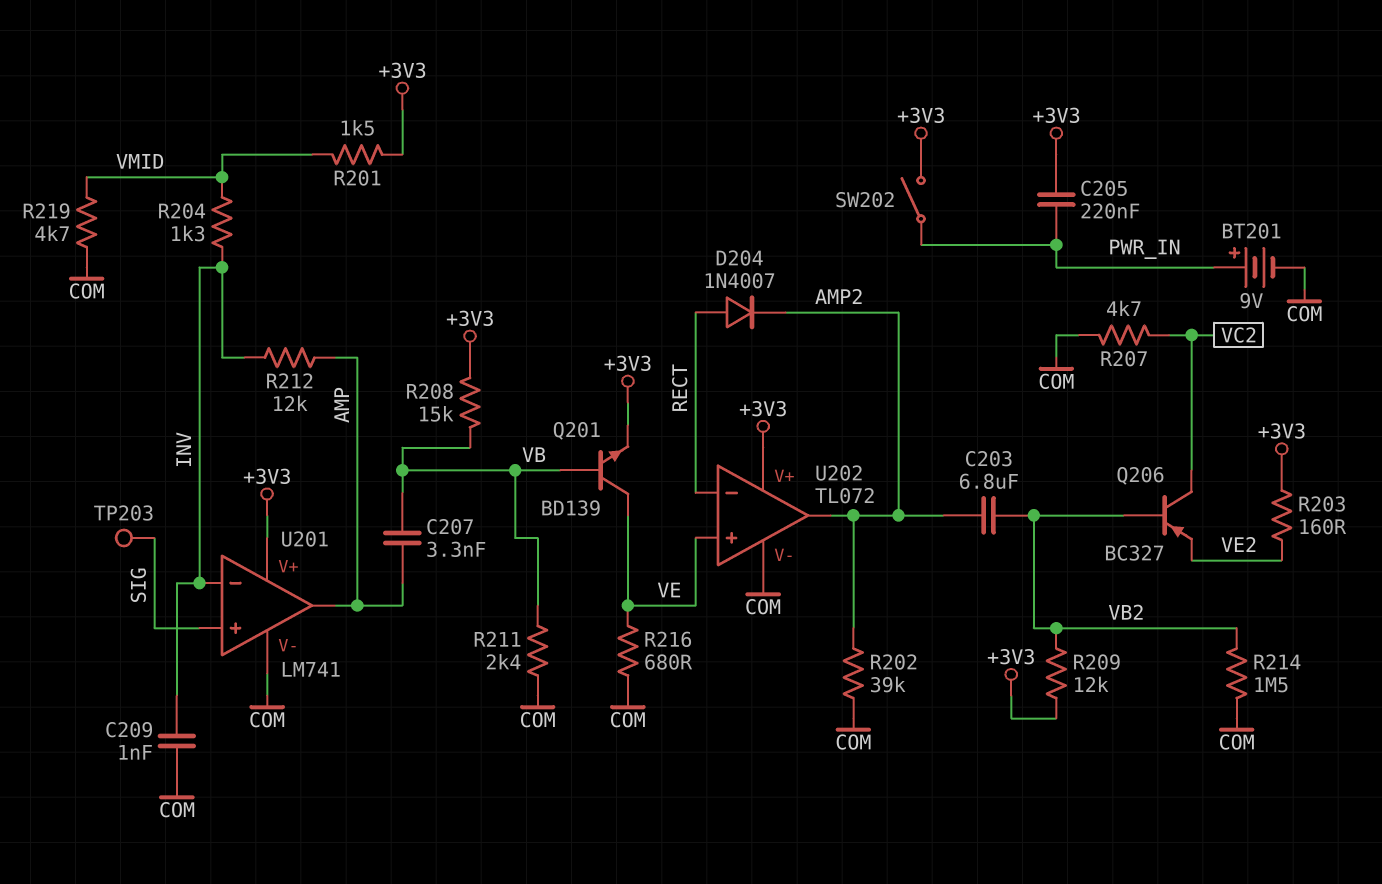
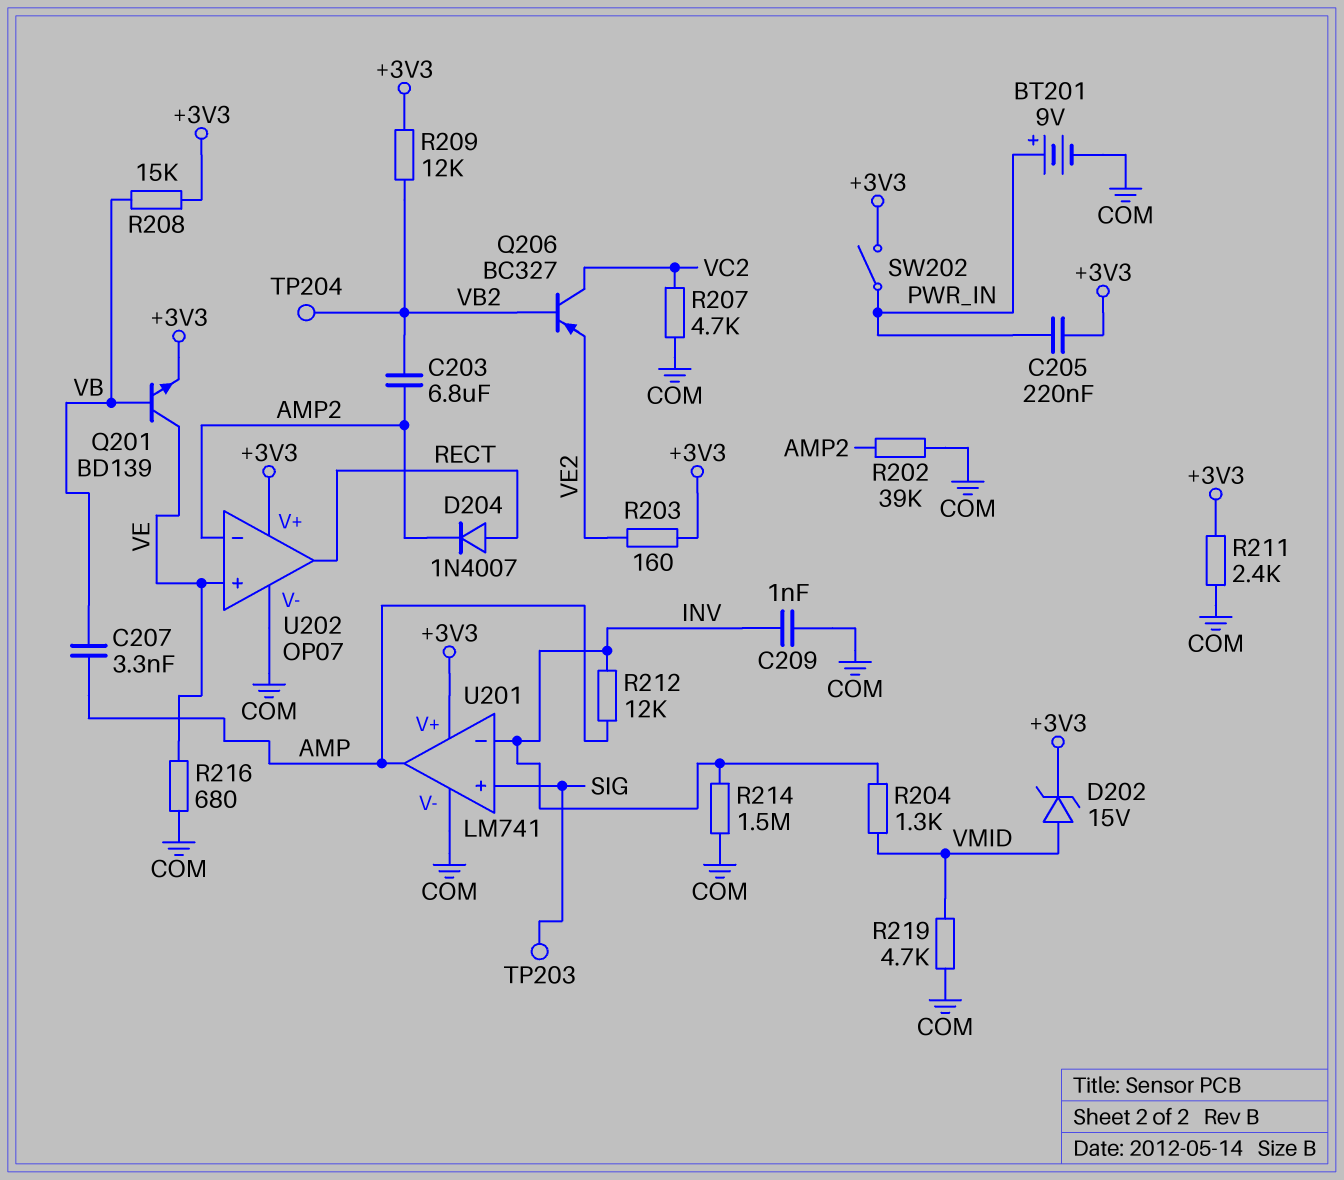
D202: none -> zener 15V (A VMID, K +3V3)
R201: 1.5k (+3V3, VMID) -> none
R211: 2.4k (COM, VB) -> 2.4k (+3V3, COM)
R214: 1.5M (COM, VB2) -> 1.5M (COM, INV)
TP204: none -> test point (VB2)
U202: TL072 -> OP07
U202 pin in-: RECT -> AMP2
U202 pin out: AMP2 -> RECT

